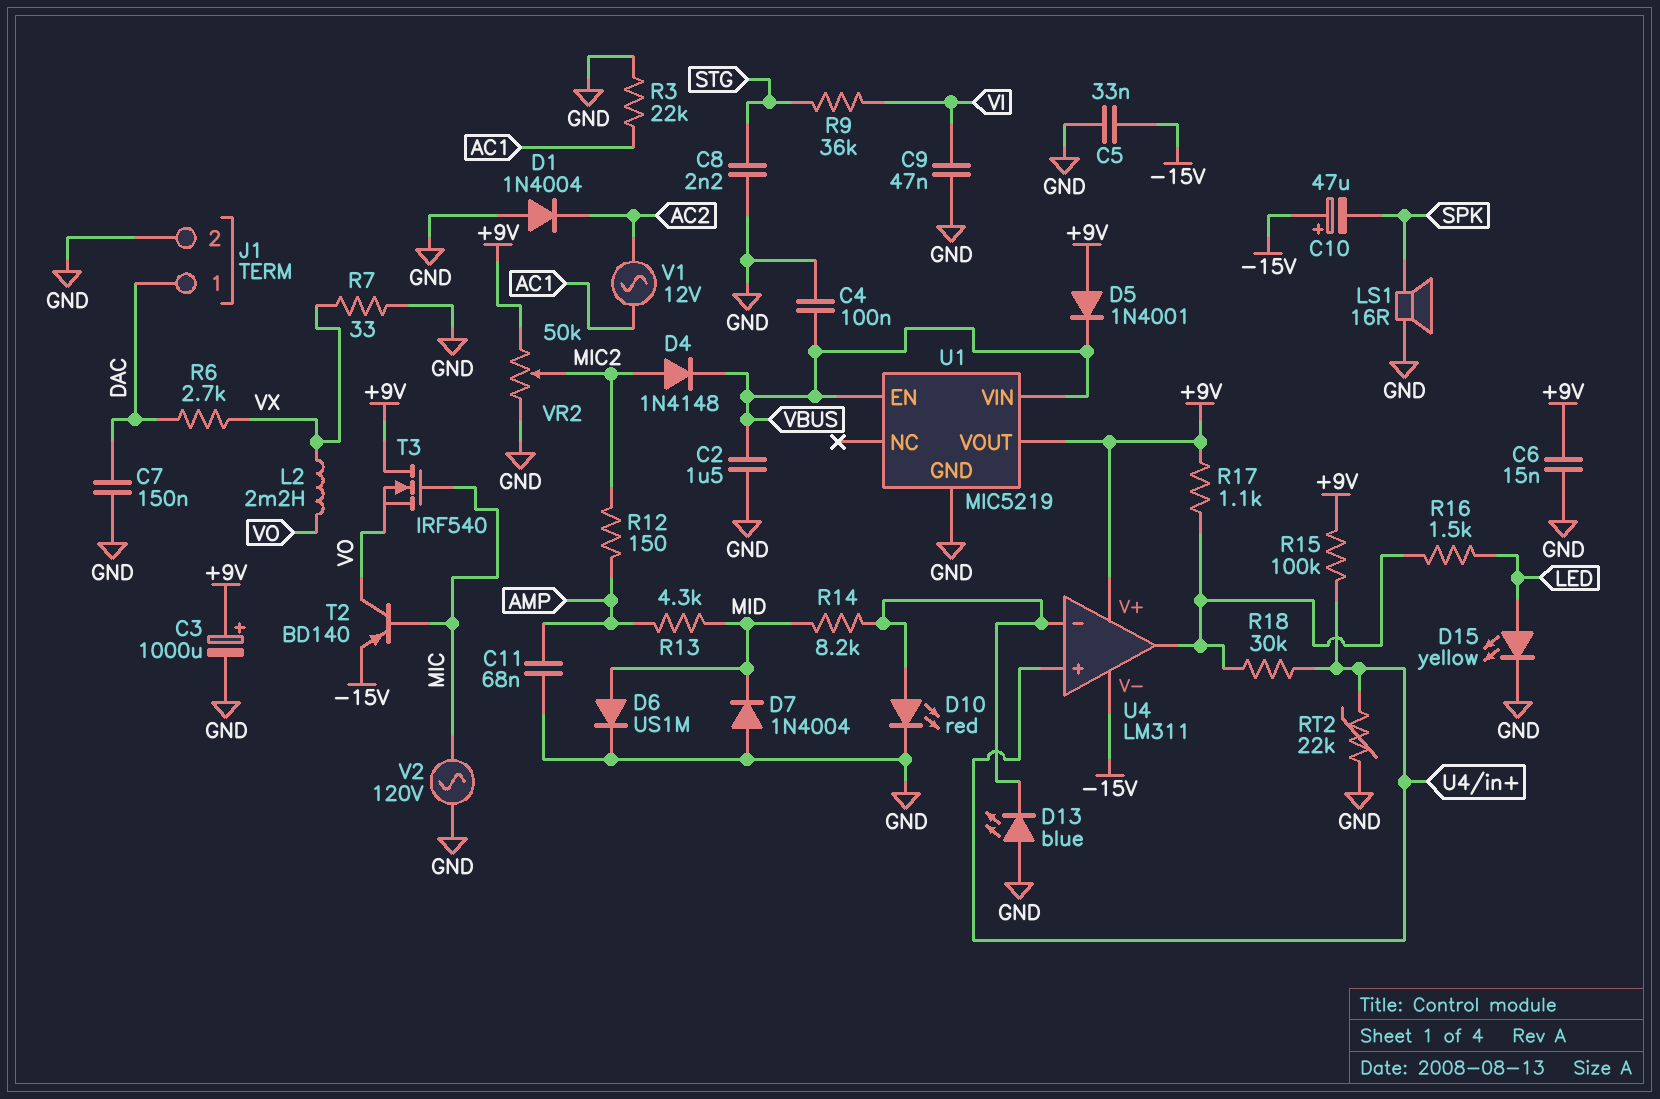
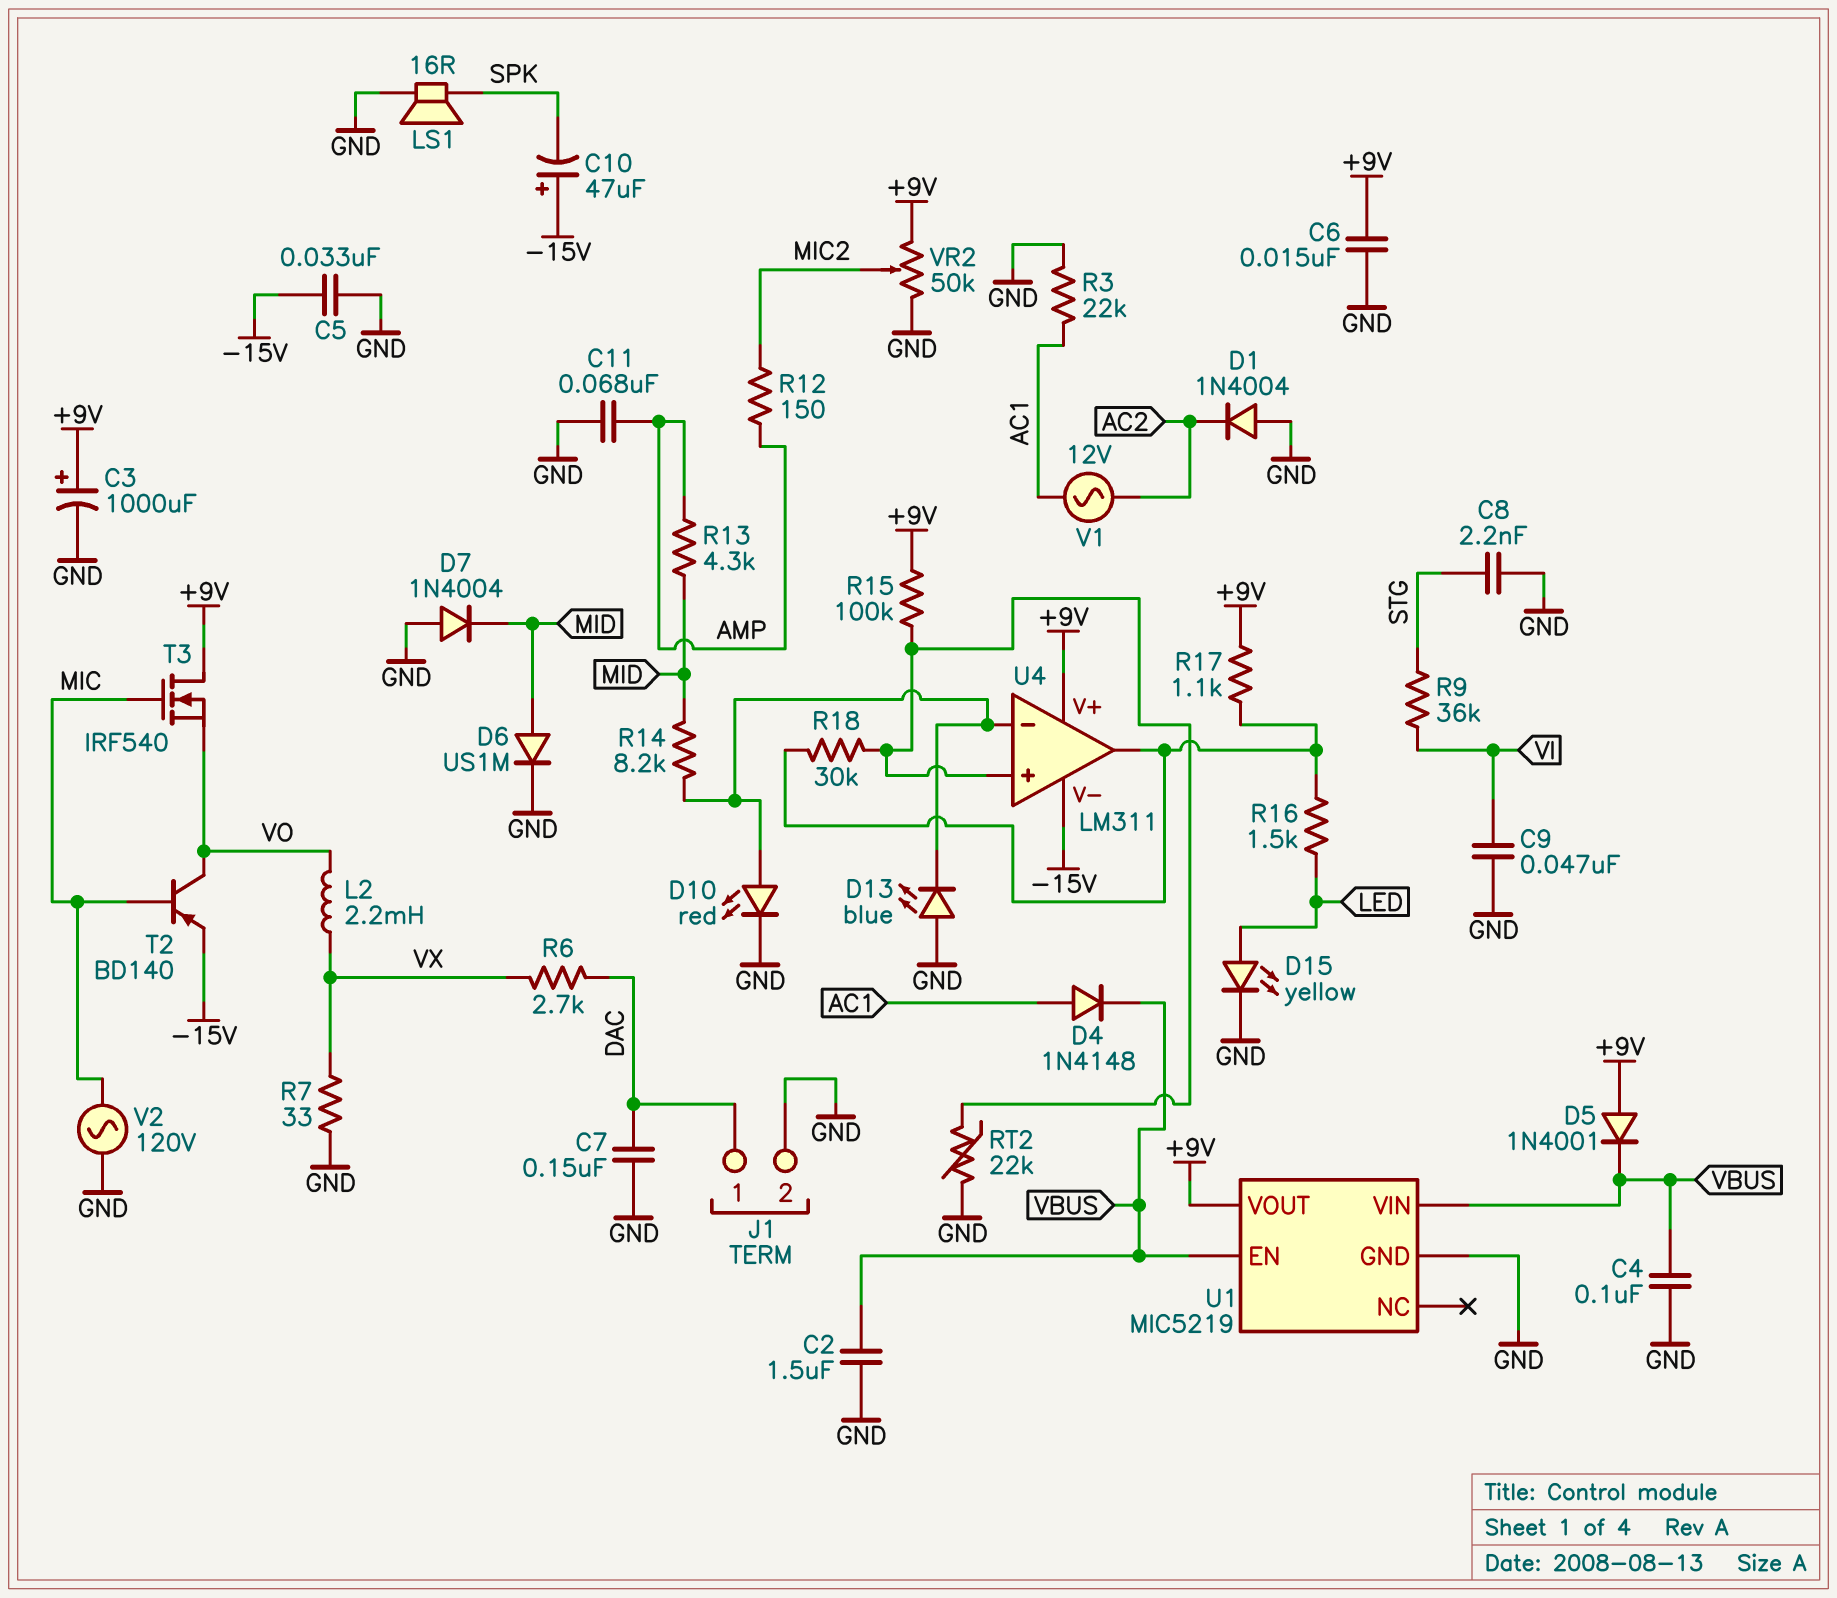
D4: diode 1N4148 (A MIC2, K VBUS) -> diode 1N4148 (A AC1, K VBUS)

